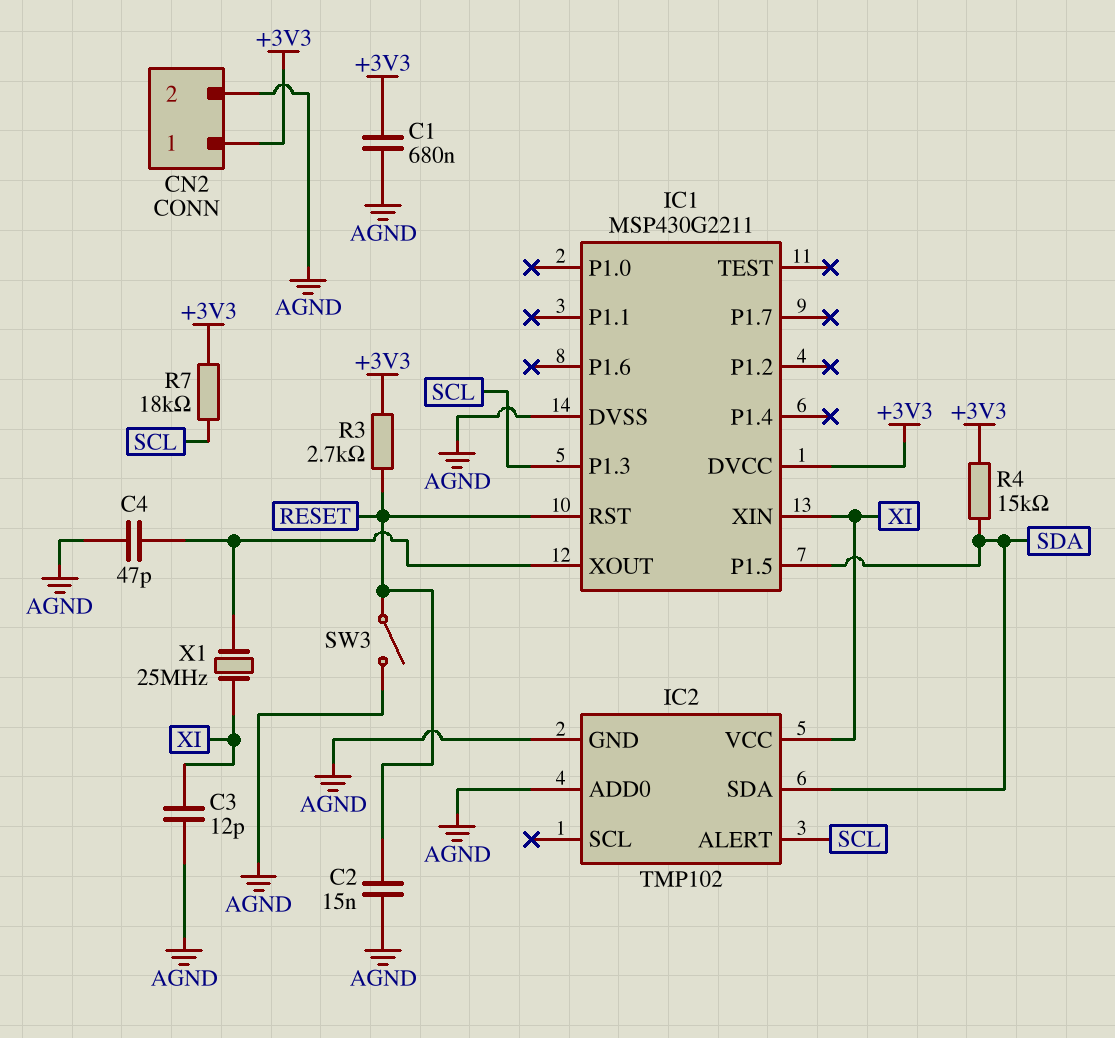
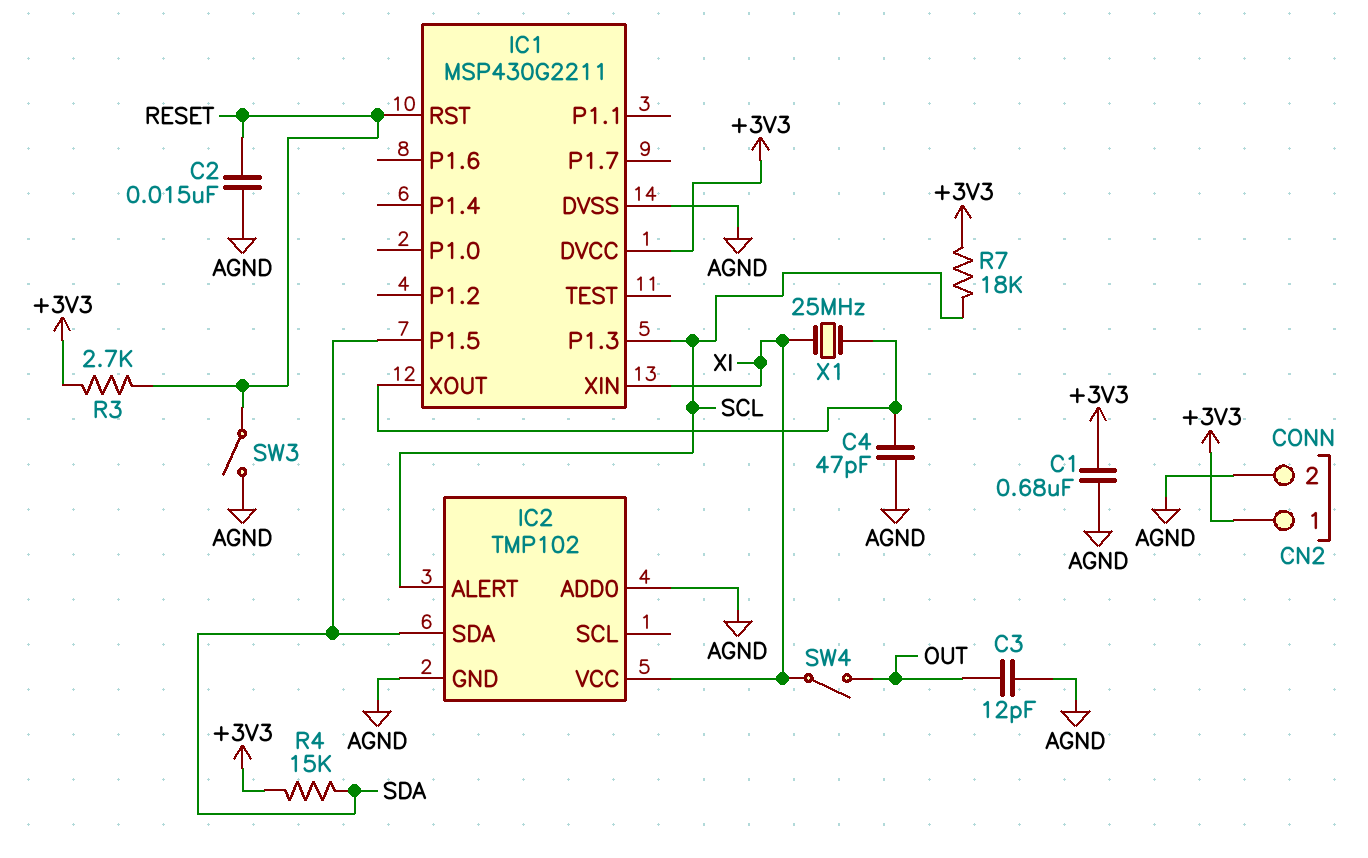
C3: 12pF (AGND, XI) -> 12pF (AGND, OUT)
SW4: none -> switch (OUT, XI)

